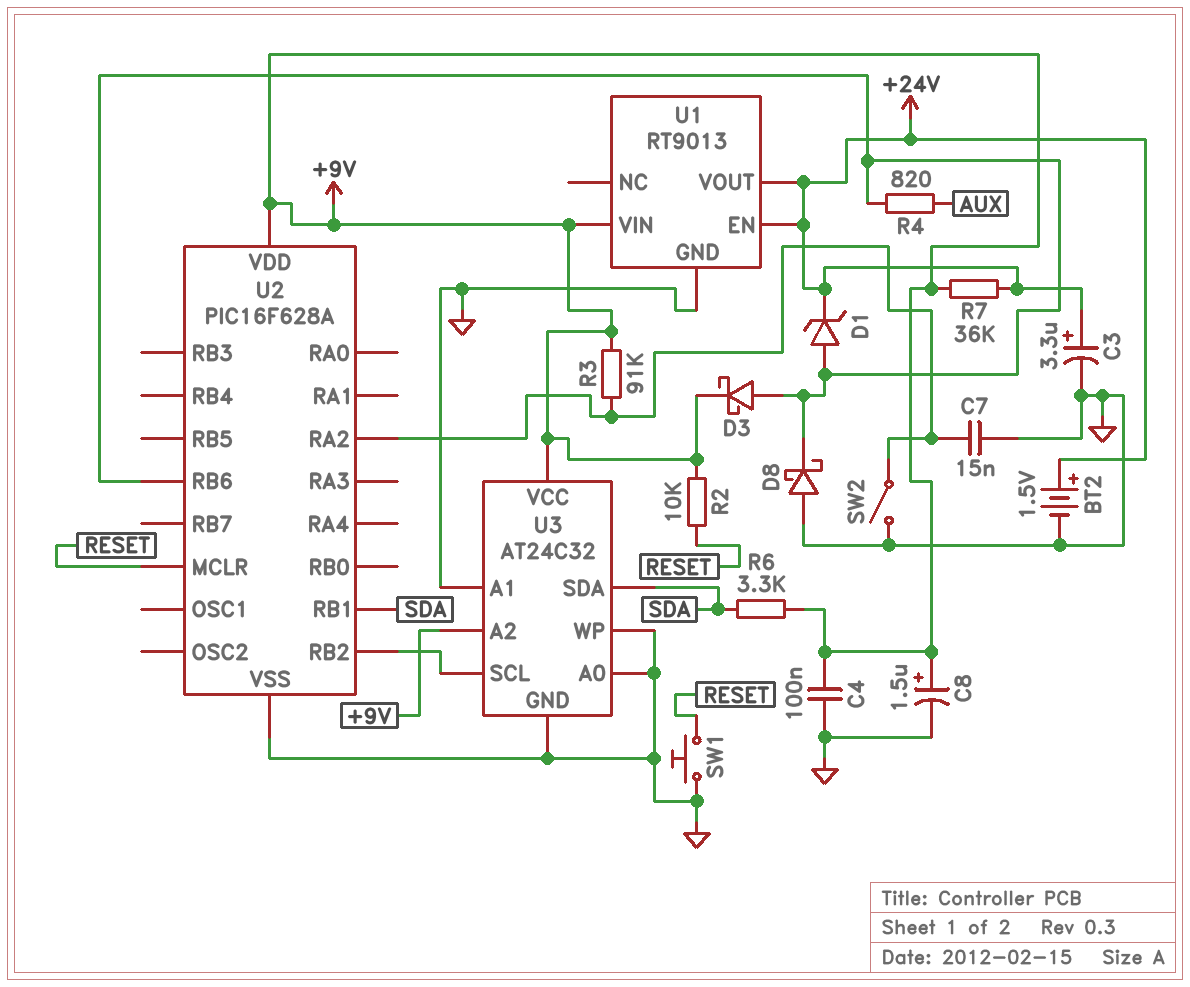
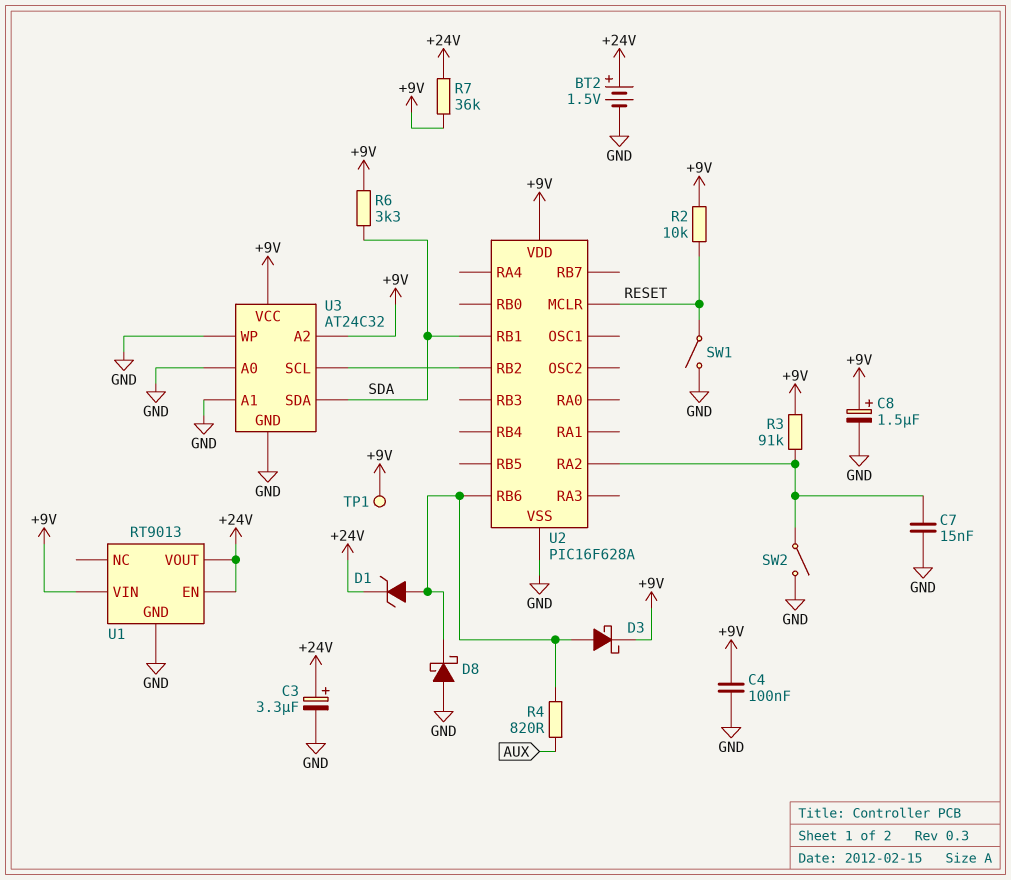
SW1: button (GND, RESET) -> switch (GND, RESET)
TP1: none -> test point (+9V)

